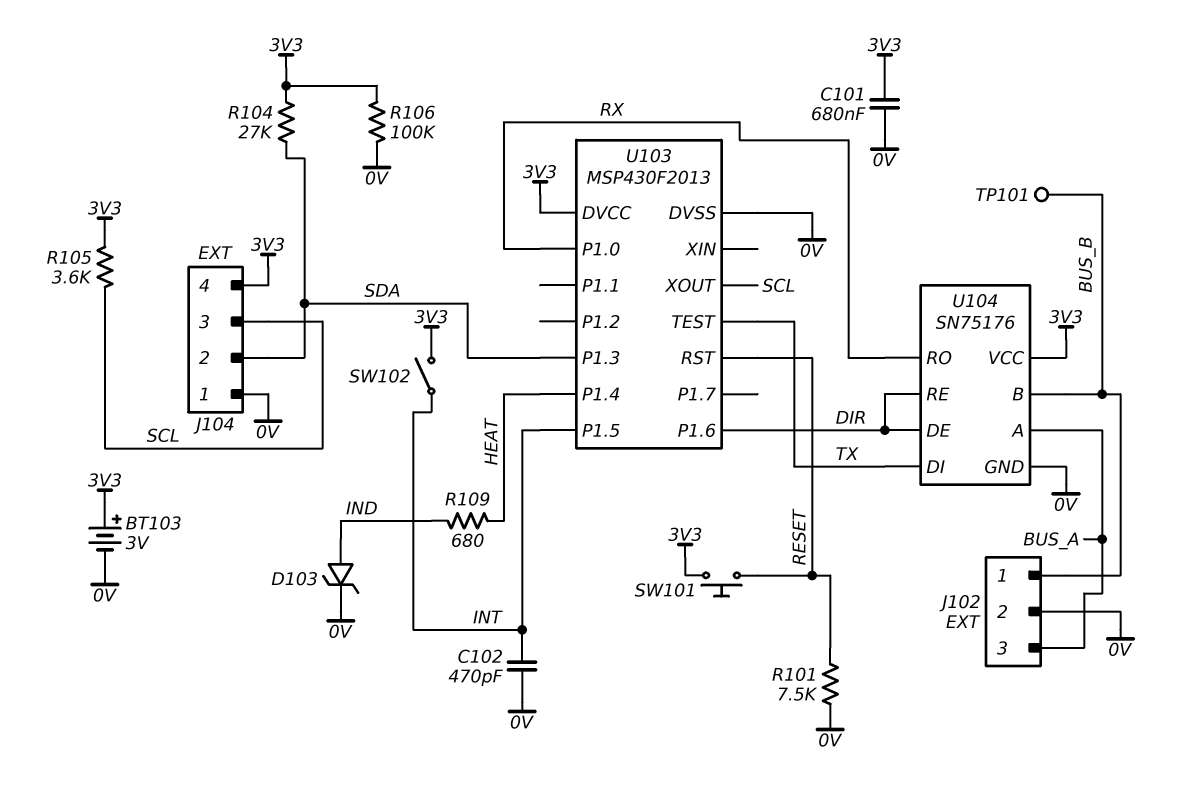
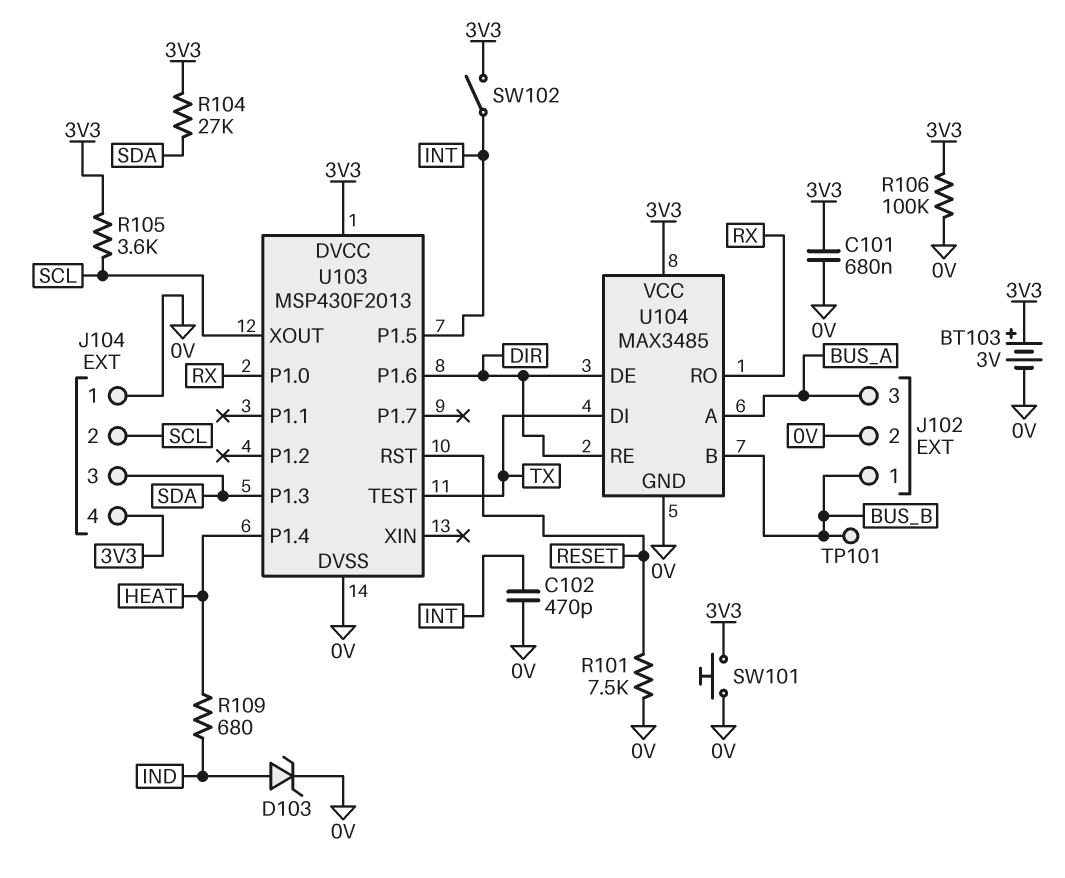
J104 pin 2: SDA -> SCL
J104 pin 3: SCL -> SDA
SW101: button (3V3, RESET) -> button (0V, 3V3)
U104: SN75176 -> MAX3485

